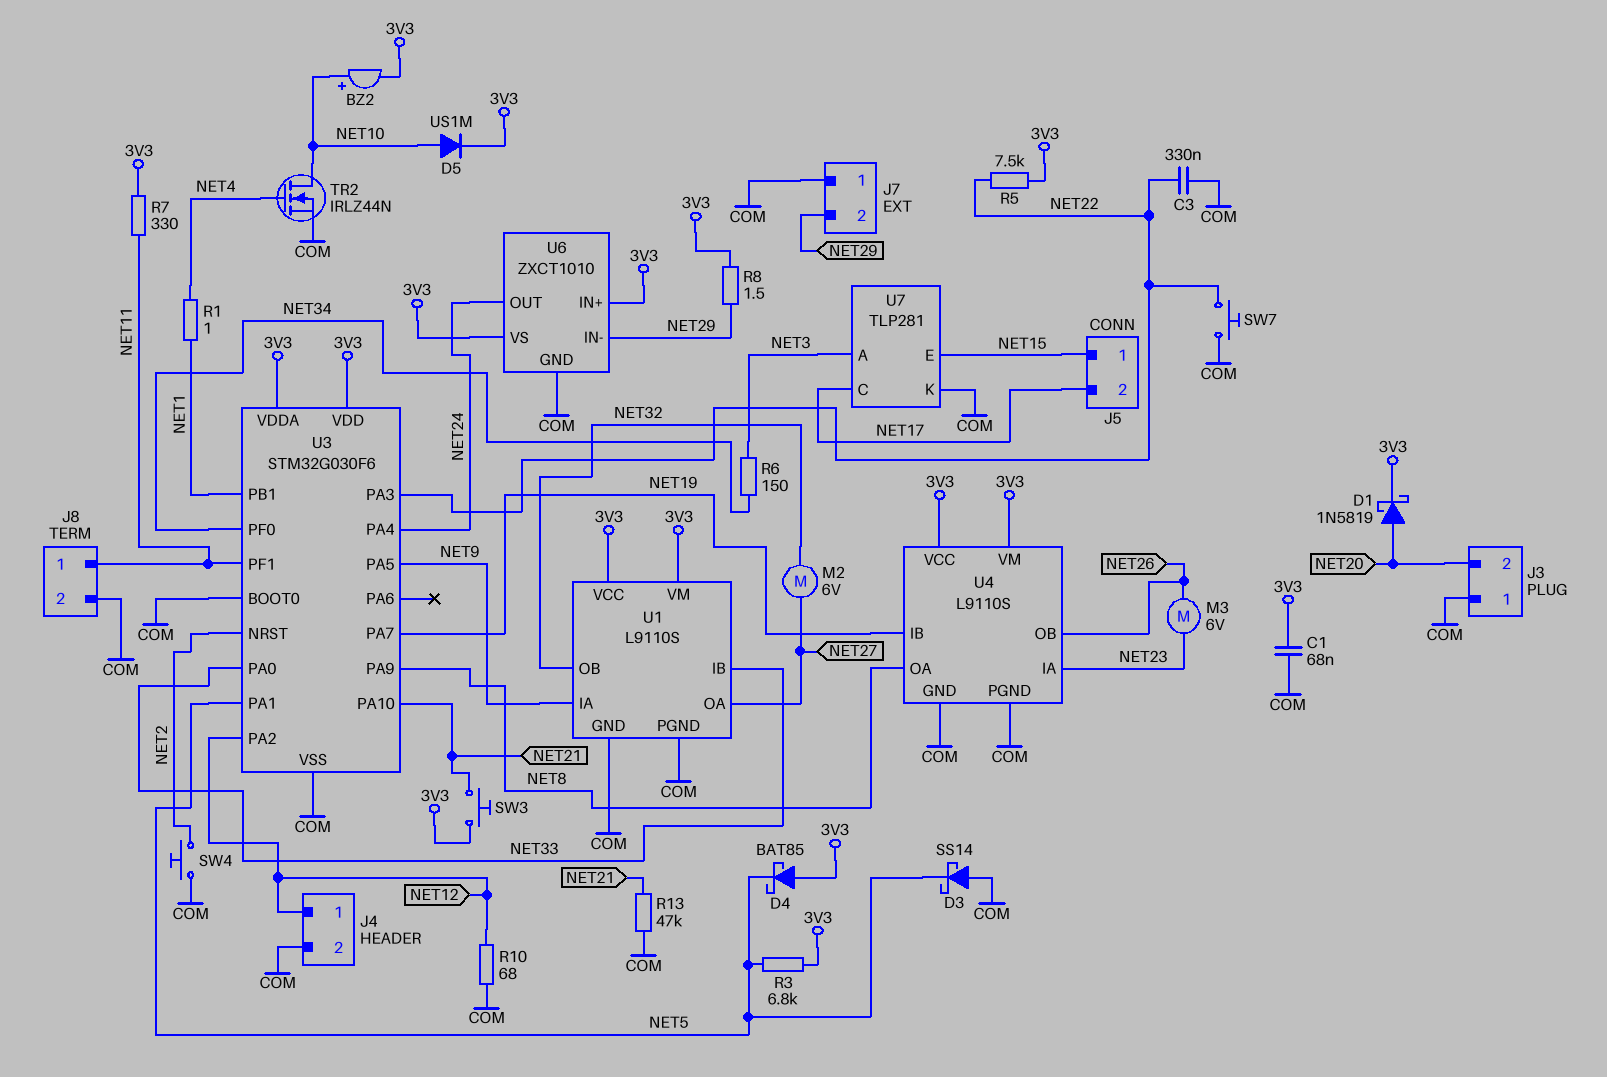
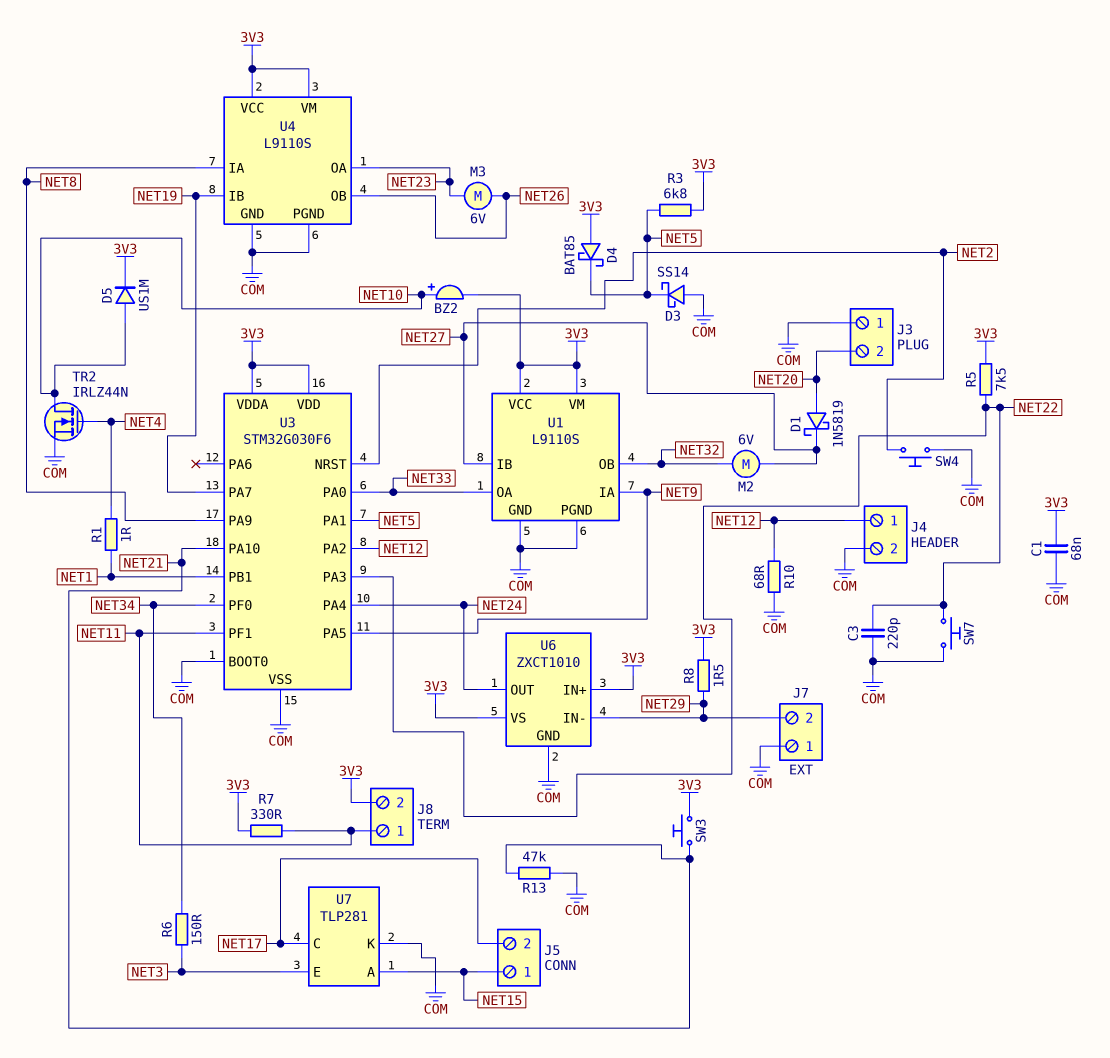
C3: 330nF (COM, NET22) -> 220pF (COM, NET22)
D1: schottky 1N5819 (A NET20, K 3V3) -> schottky 1N5819 (A NET20, K NET27)
J8 pin 2: COM -> 3V3
U1 pin IB: NET33 -> NET27
U1 pin OA: NET27 -> NET33
U4 pin IA: NET23 -> NET8
U4 pin OA: NET8 -> NET23
U7 pin A: NET3 -> NET15
U7 pin E: NET15 -> NET3

